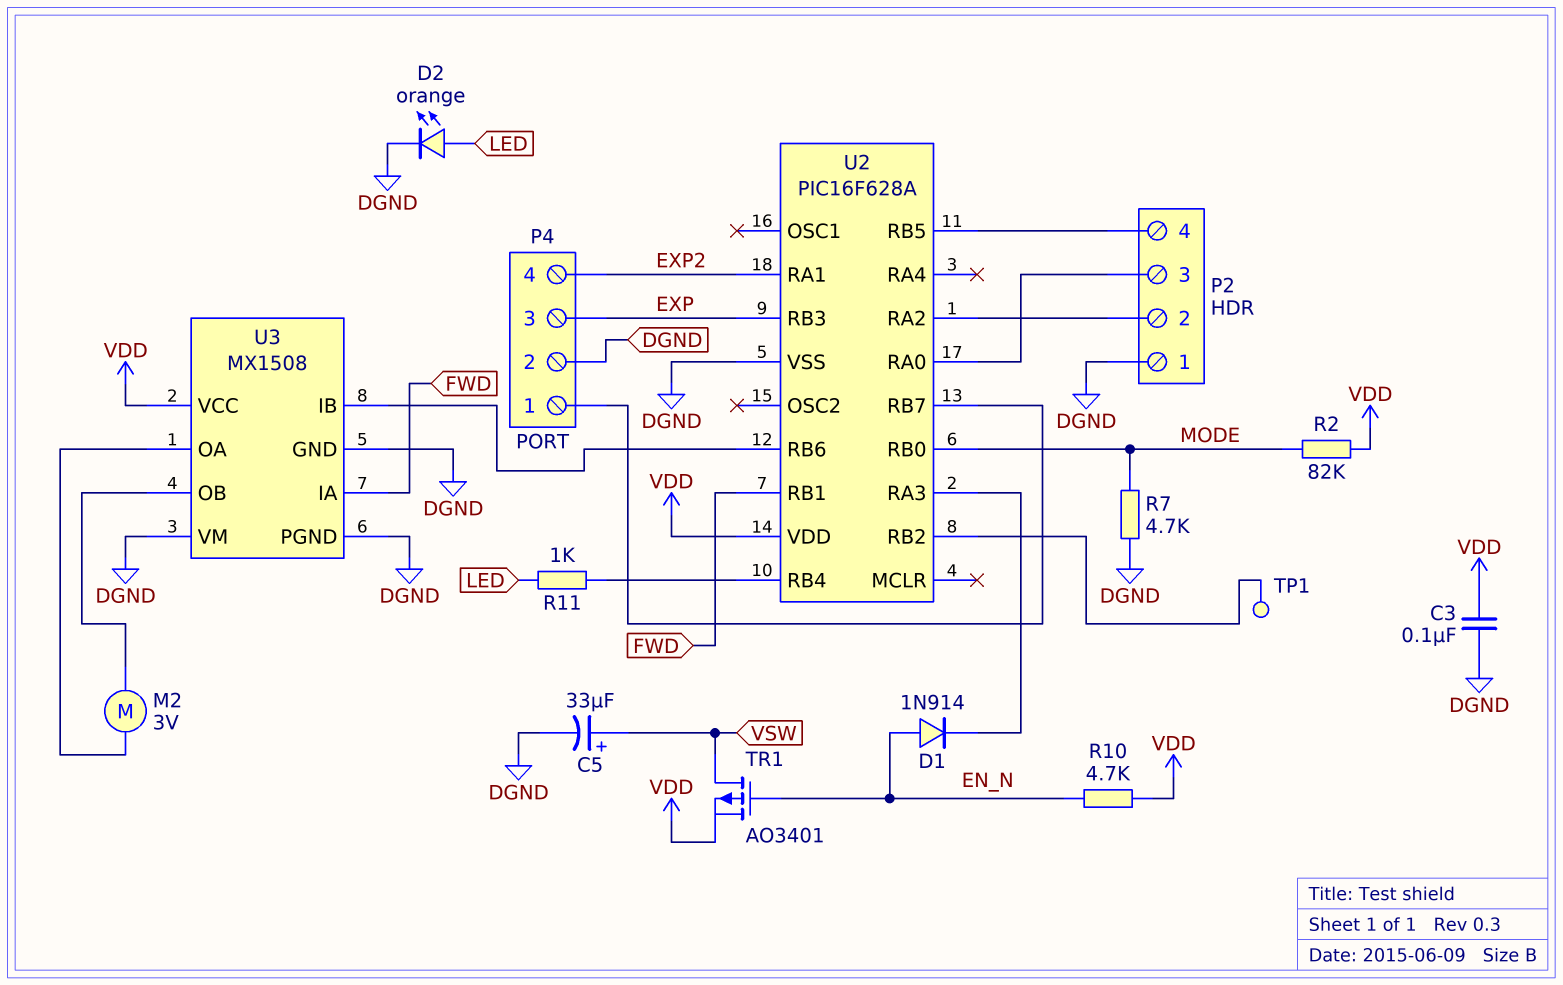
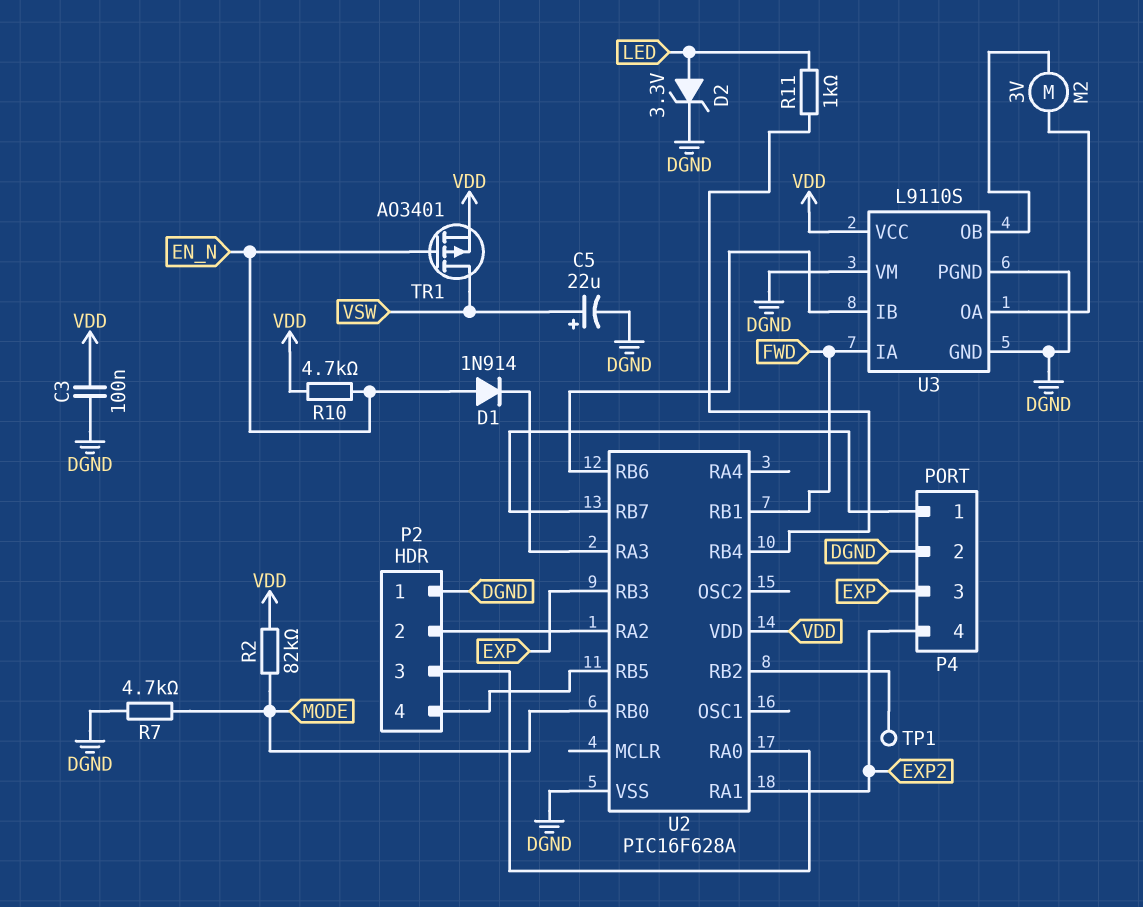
C5: 33uF (plus VSW, minus DGND) -> 22uF (plus VSW, minus DGND)
D2: LED orange (A LED, K DGND) -> zener 3.3V (A LED, K DGND)
U3: MX1508 -> L9110S

